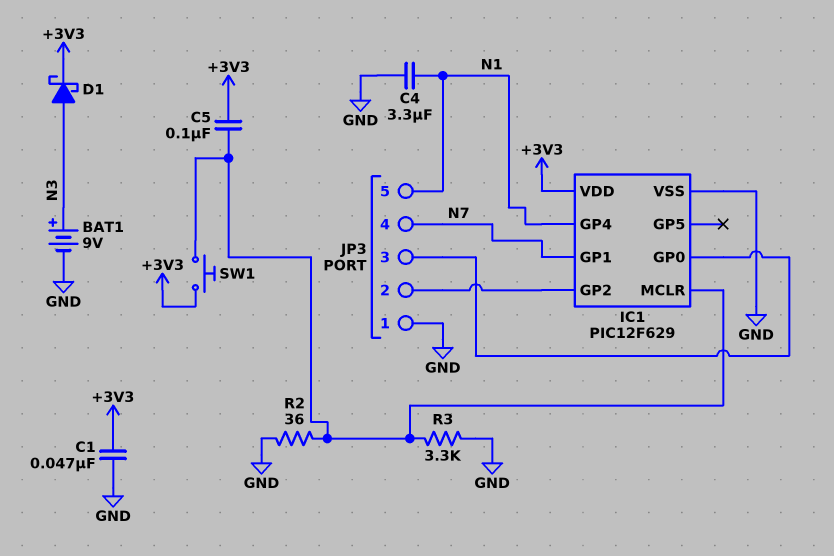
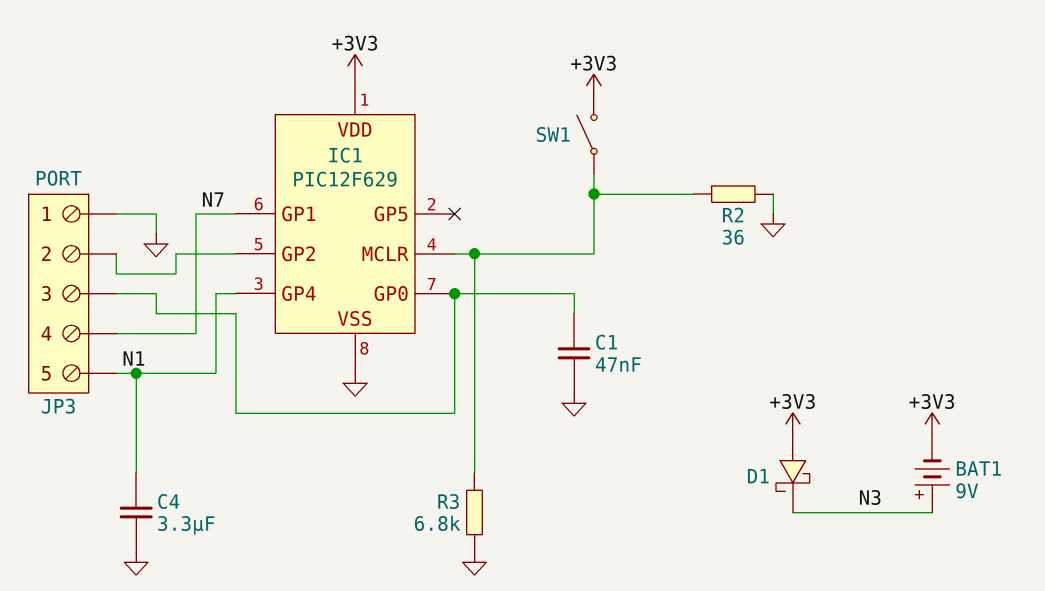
BAT1: 9V (plus N3, minus GND) -> 9V (plus N3, minus +3V3)
C1: 47nF (+3V3, GND) -> 47nF (GND, IC1/GP0)
C5: 100nF (+3V3, IC1/MCLR) -> none
D1: schottky (A N3, K +3V3) -> schottky (A +3V3, K N3)
R3: 3.3k (GND, IC1/MCLR) -> 6.8k (GND, IC1/MCLR)
SW1: button (+3V3, IC1/MCLR) -> switch (+3V3, IC1/MCLR)

